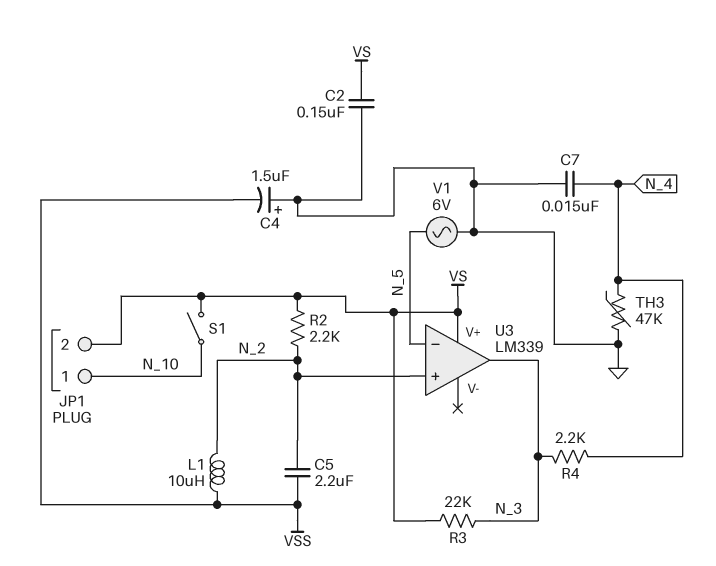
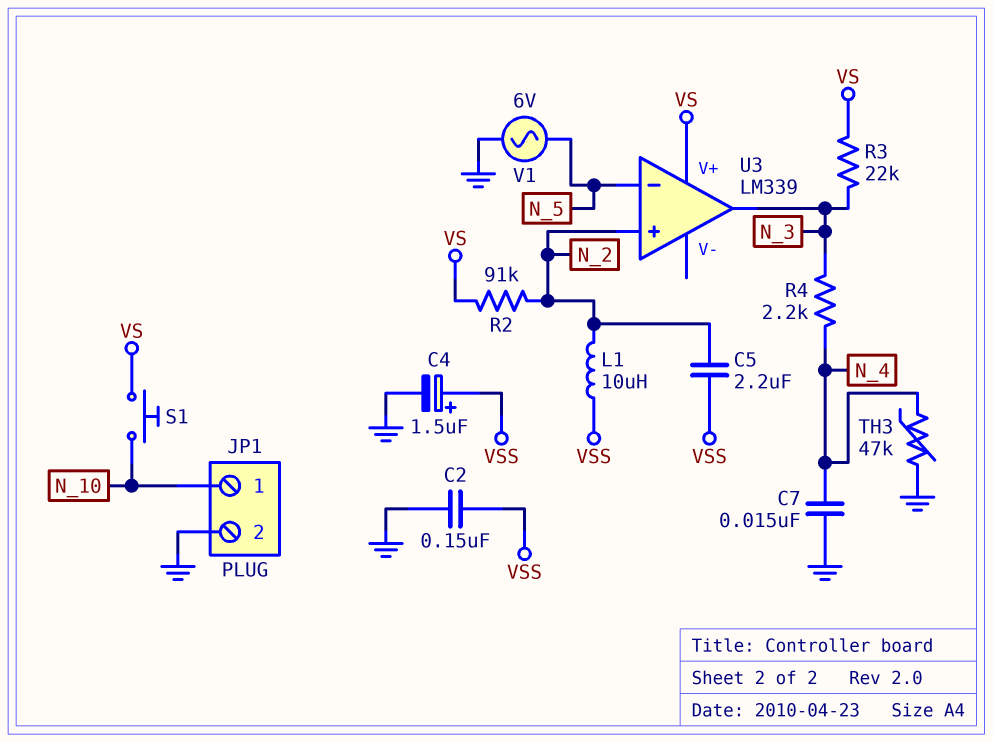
C2: 150nF (GND, VS) -> 150nF (GND, VSS)
C4: 1.5uF (plus GND, minus VSS) -> 1.5uF (plus VSS, minus GND)
JP1 pin 2: VS -> GND
R2: 2.2k (N_2, VS) -> 91k (N_2, VS)
S1: switch (N_10, VS) -> button (N_10, VS)

